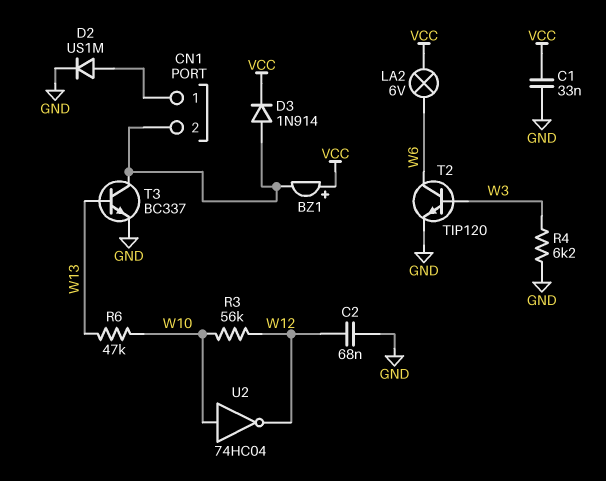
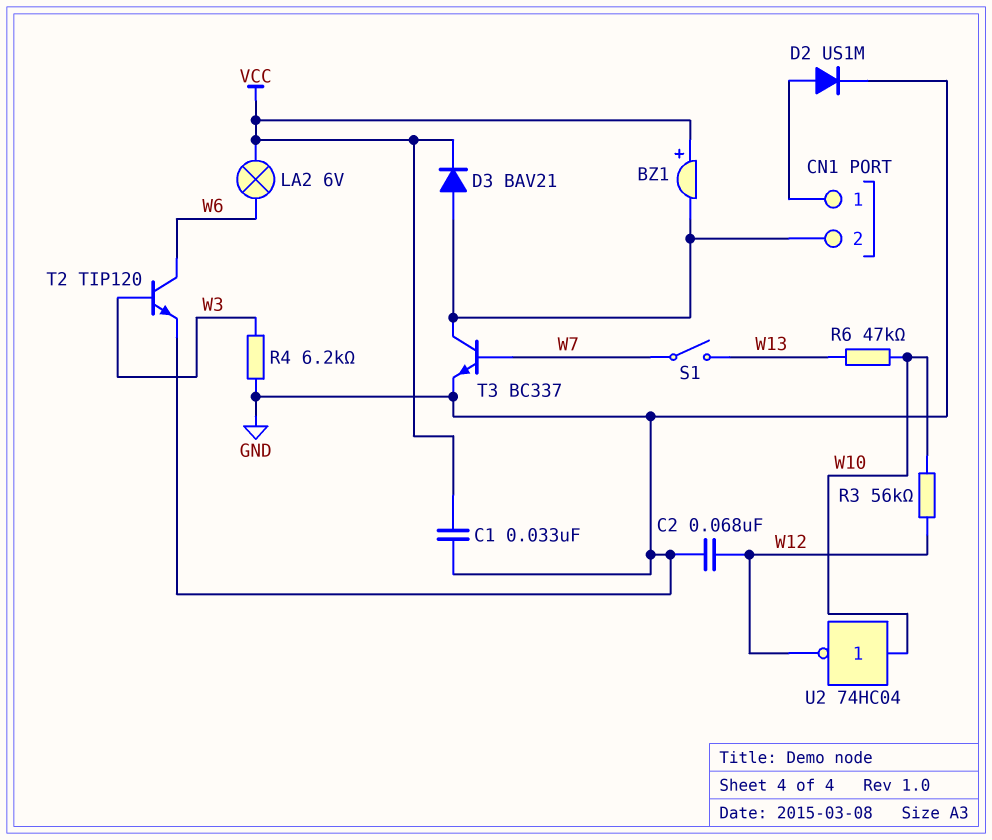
D3: diode 1N914 (A CN1/2, K VCC) -> diode BAV21 (A CN1/2, K VCC)
S1: none -> switch (W7, W13)
T3: NPN BC337 (B W13, C CN1/2, E GND) -> NPN BC337 (B W7, C CN1/2, E GND)

